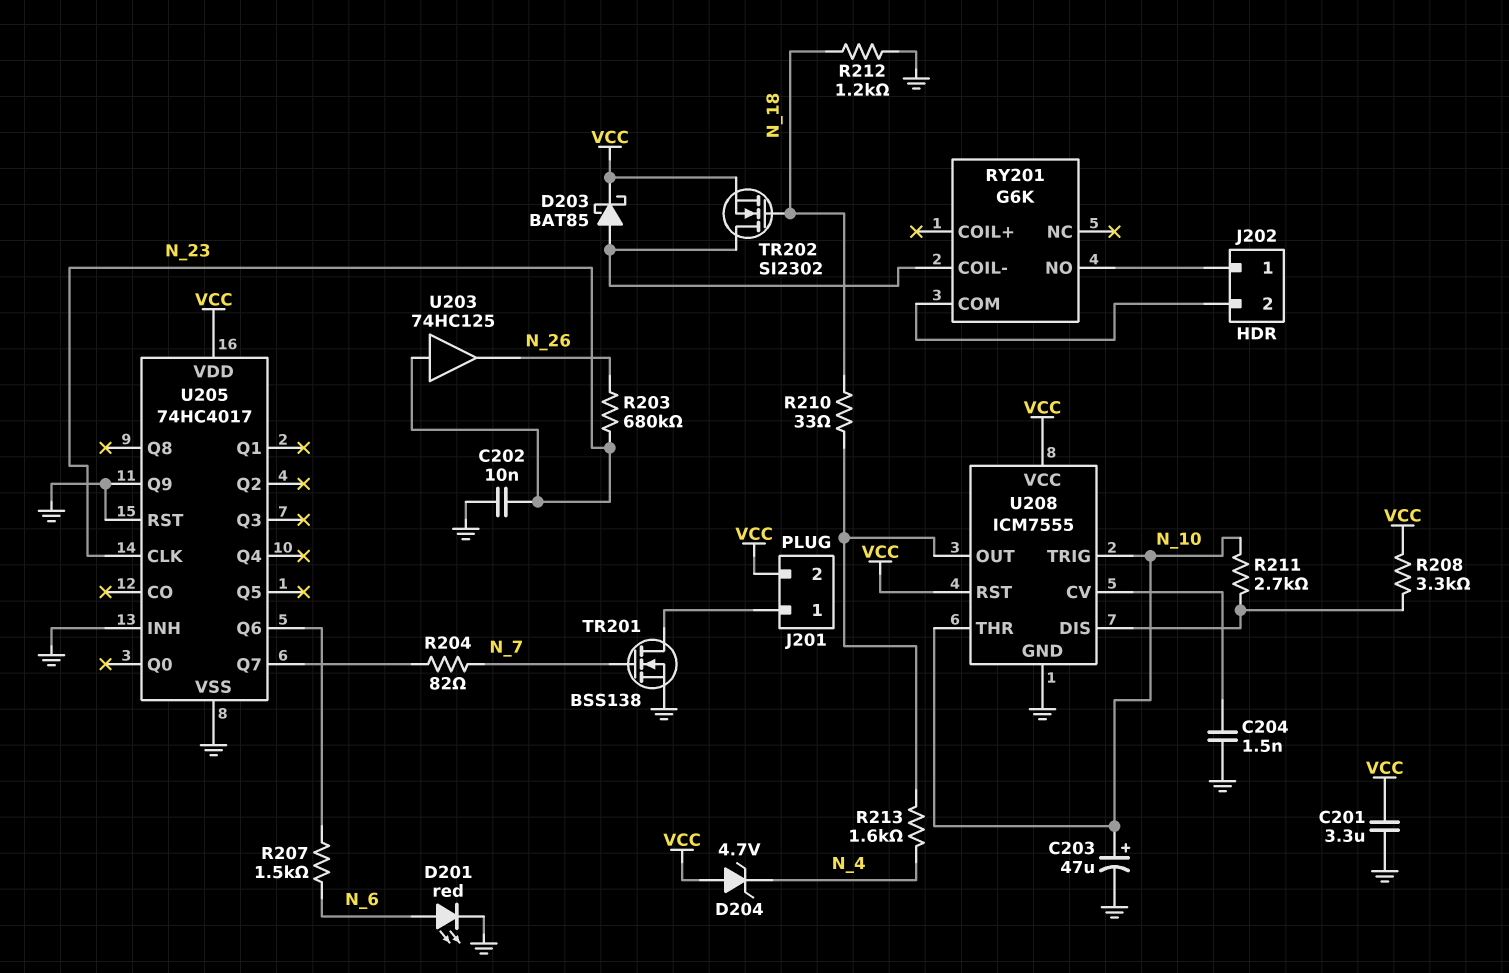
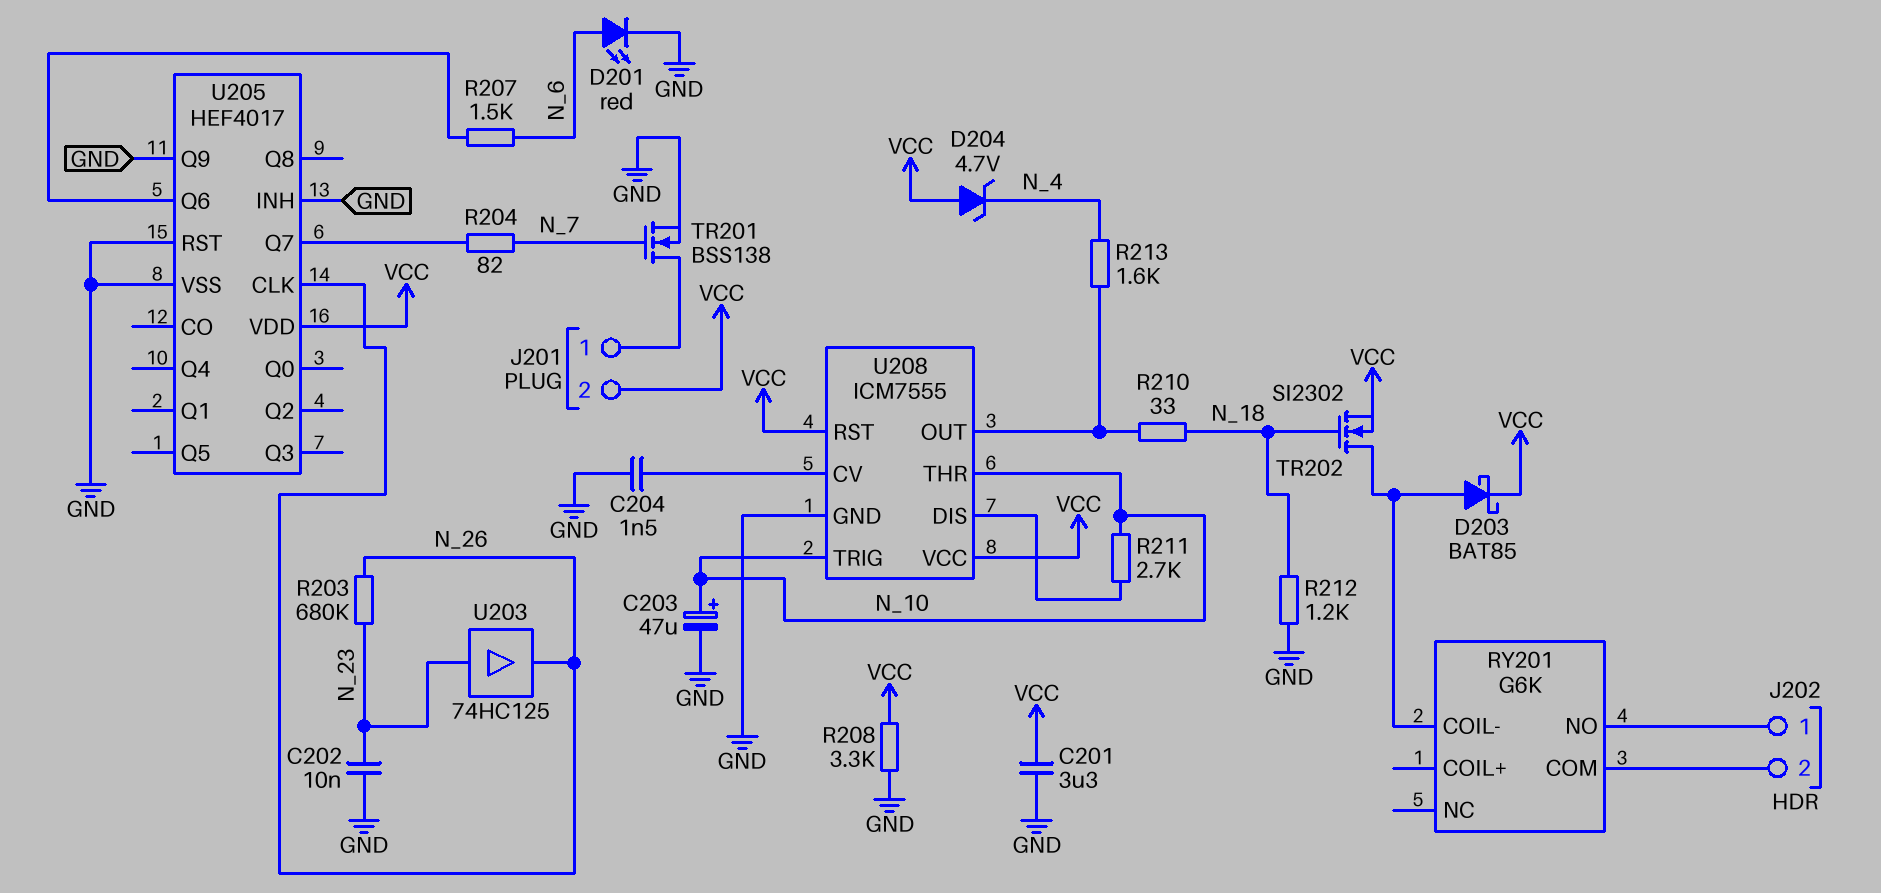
R208: 3.3k (U208/DIS, VCC) -> 3.3k (GND, VCC)
U205: 74HC4017 -> HEF4017
U205 pin CLK: N_23 -> N_26

